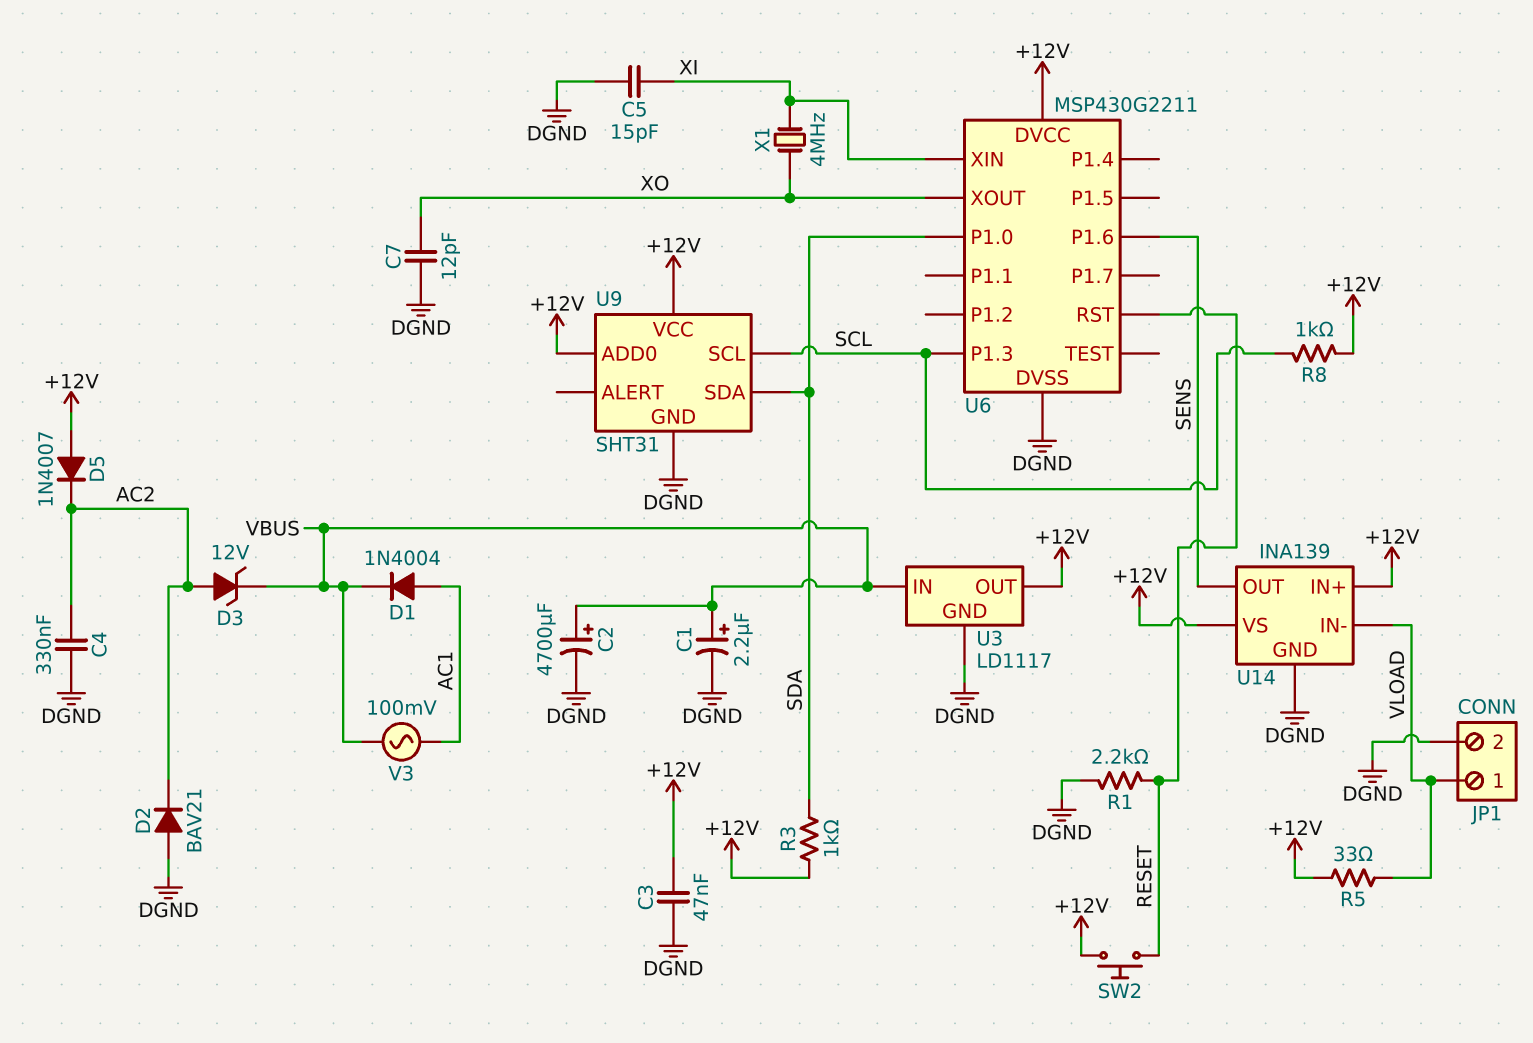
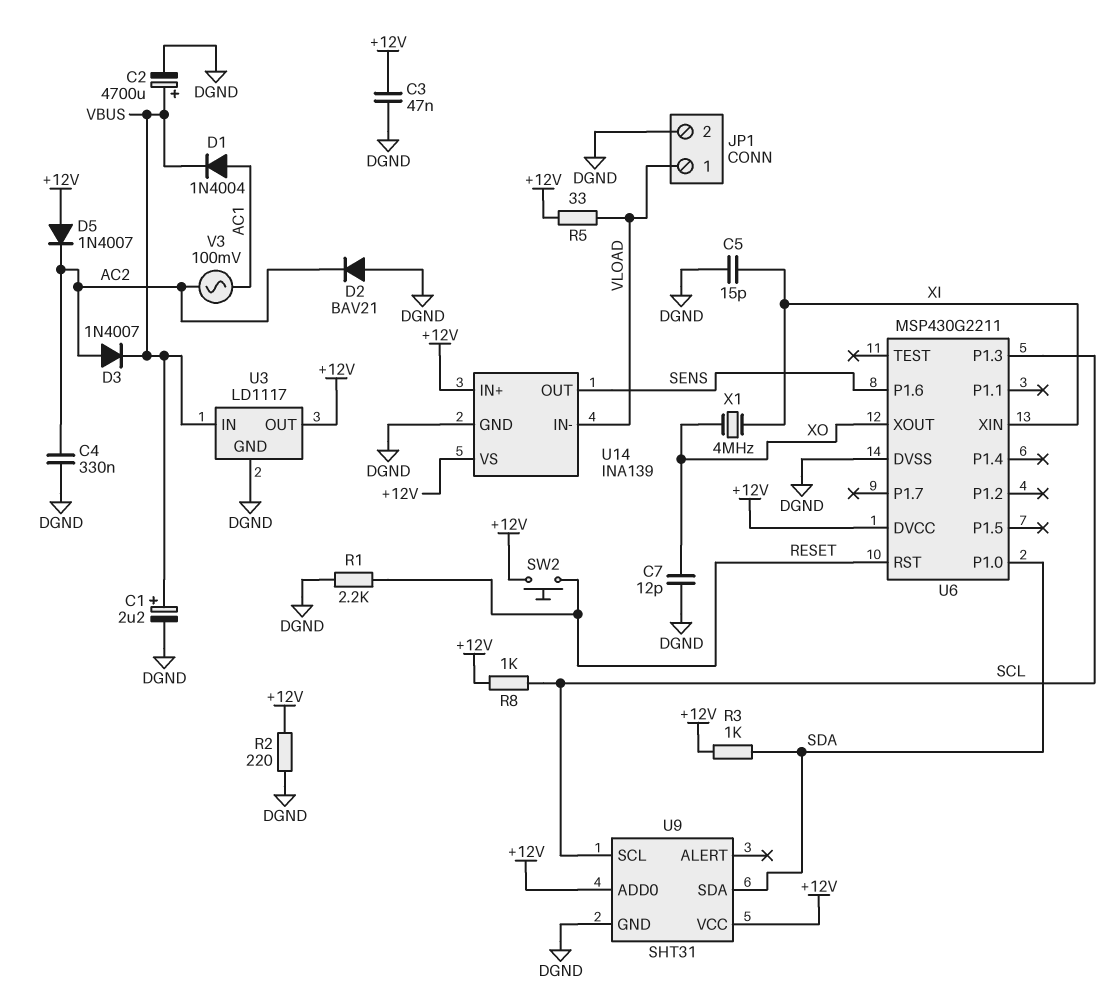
D3: zener 12V (A AC2, K VBUS) -> diode 1N4007 (A AC2, K VBUS)
R2: none -> 220 (+12V, DGND)
V3: AC 100mV (AC1, VBUS) -> AC 100mV (AC1, AC2)

